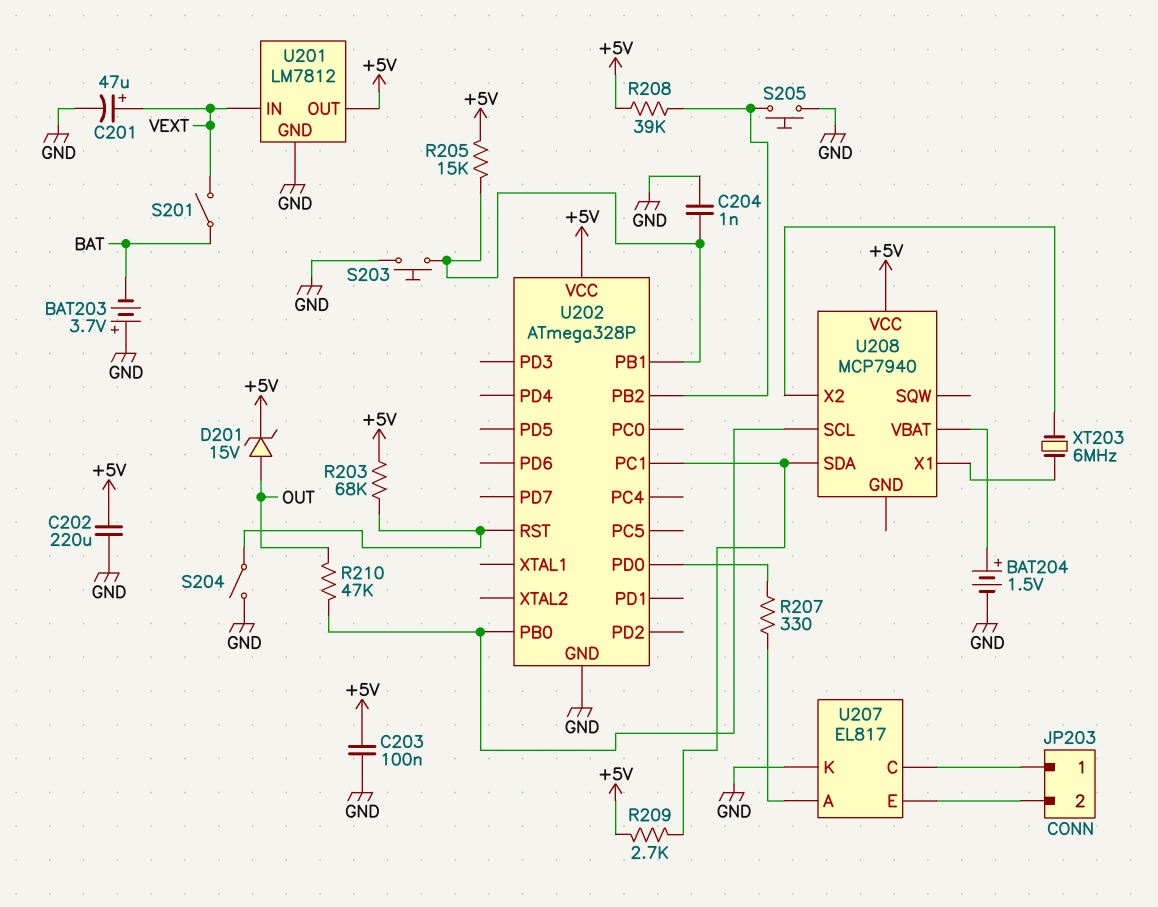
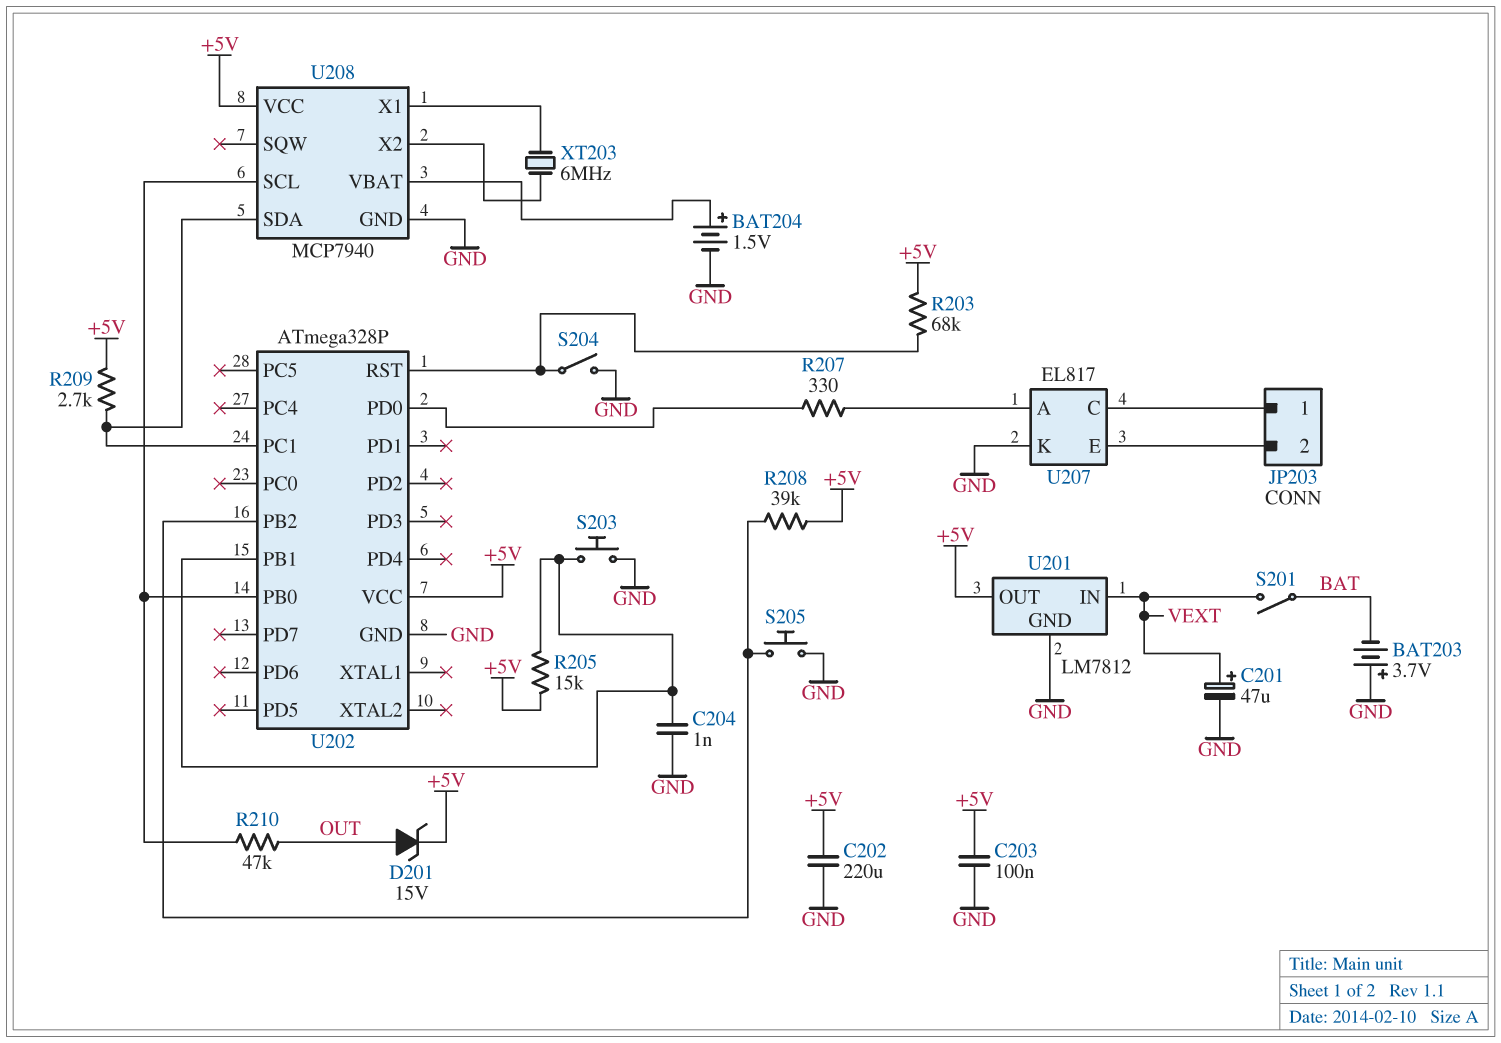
U208 pin GND: none -> GND

